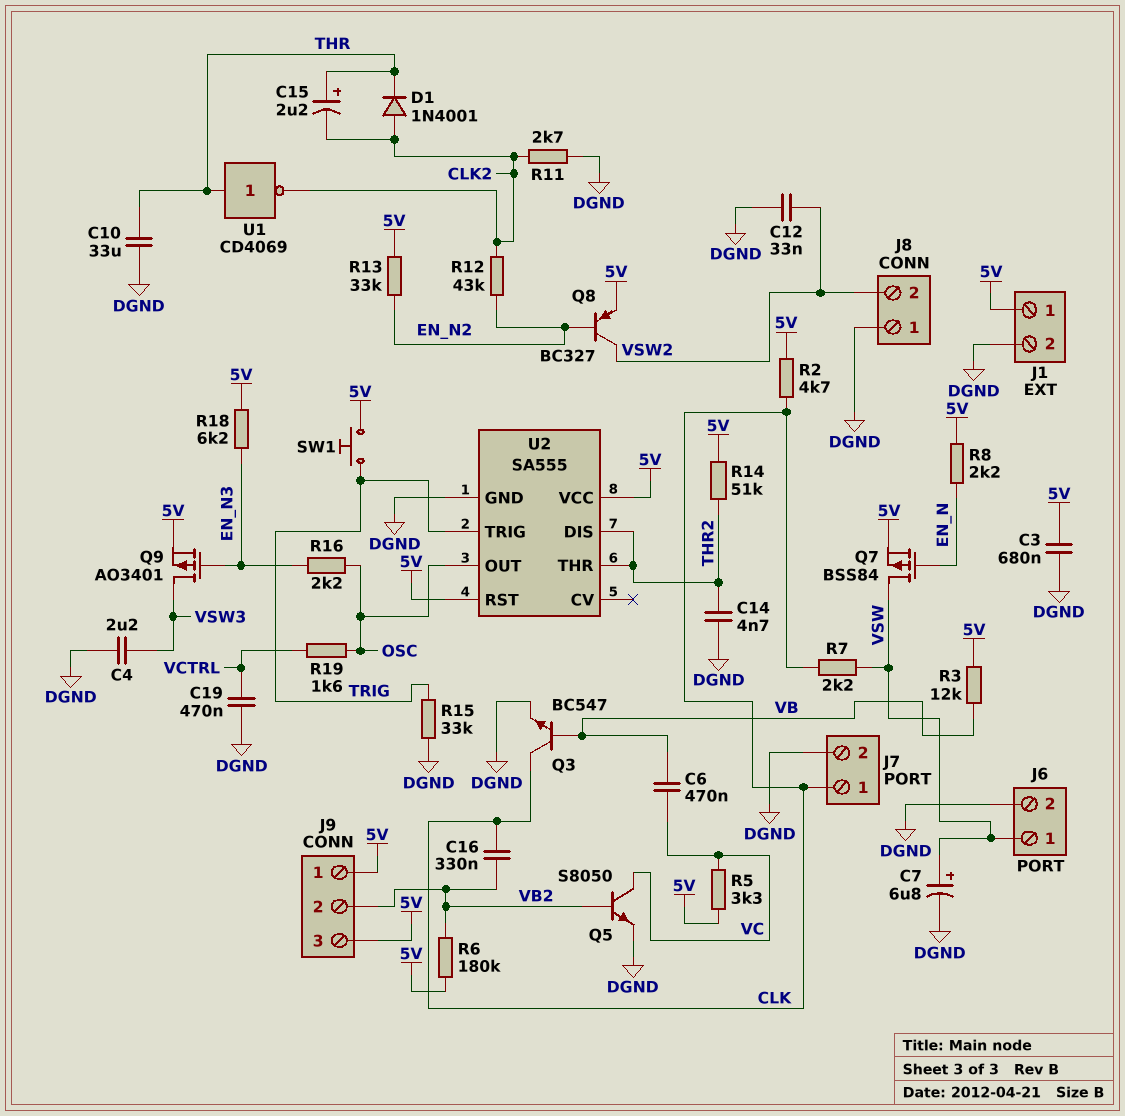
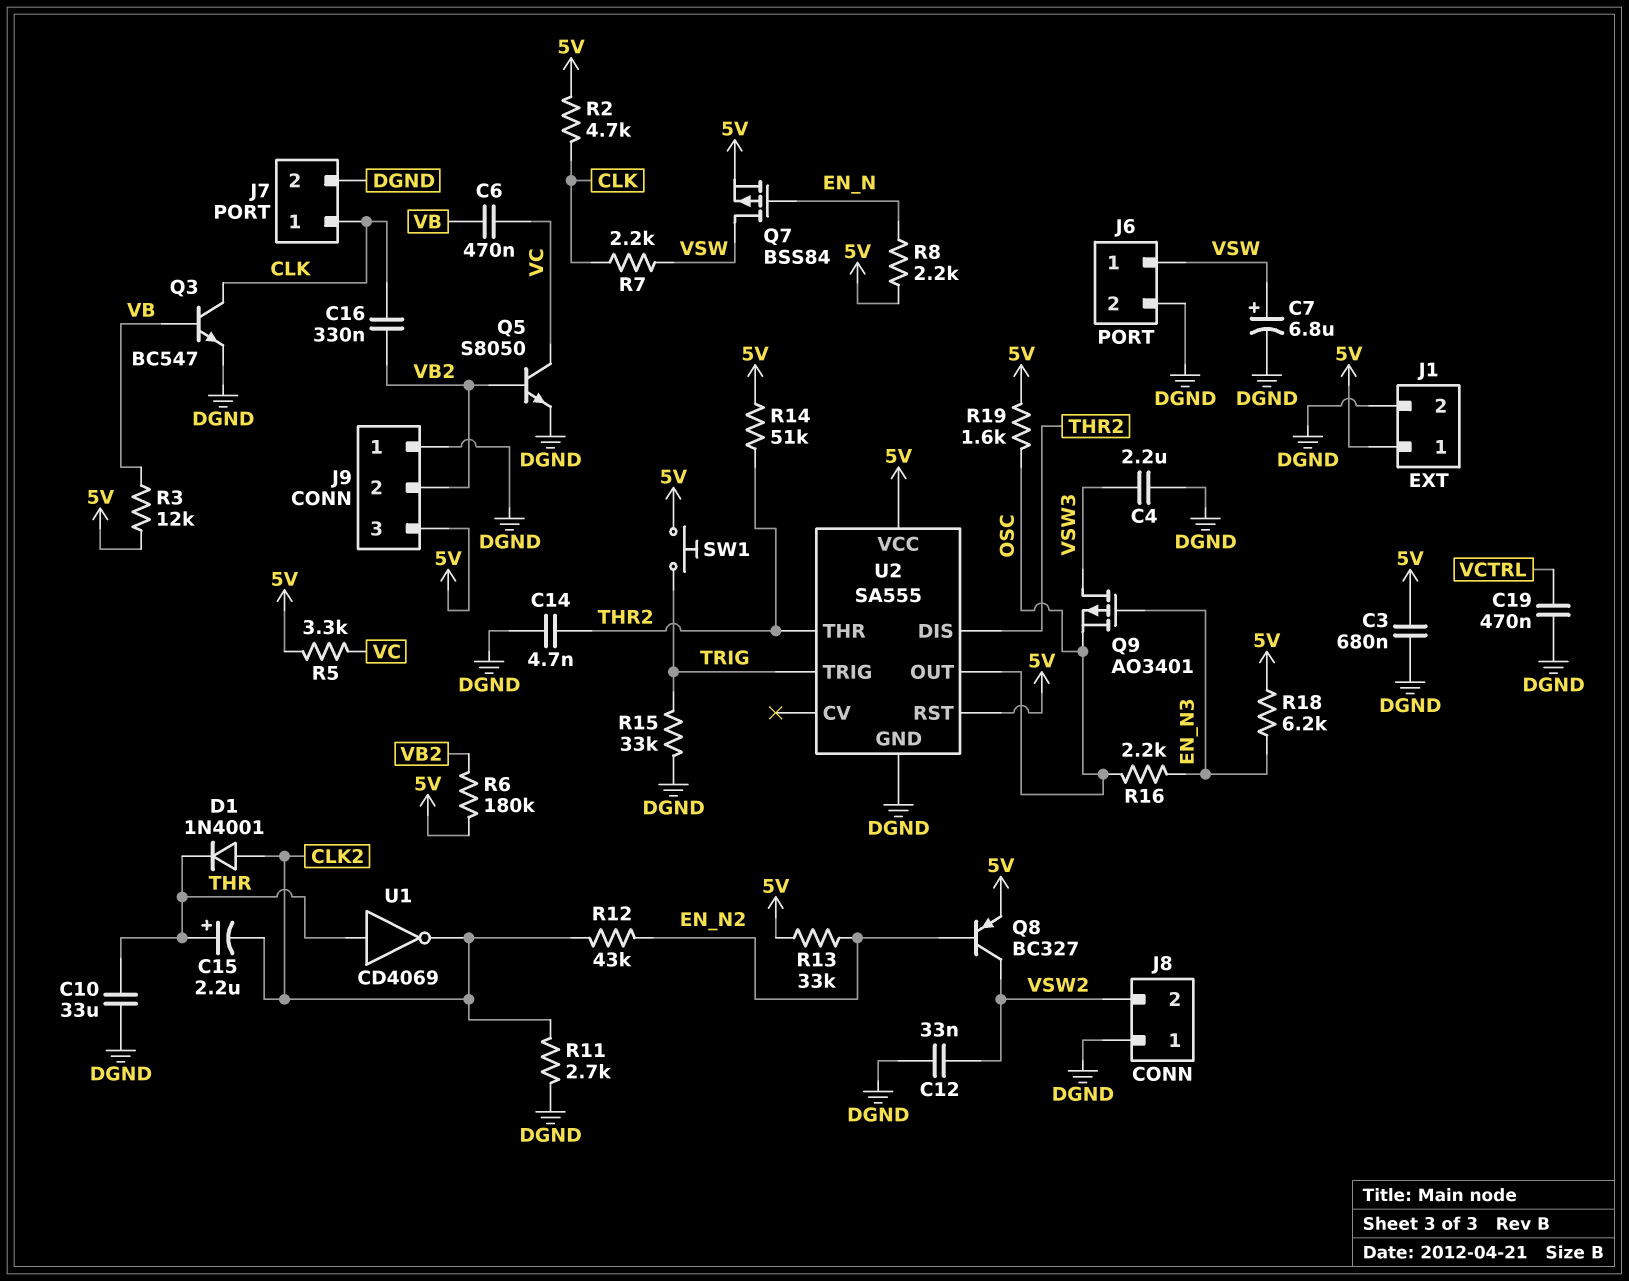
J9 pin 1: 5V -> DGND
Q9: PMOS AO3401 (G EN_N3, D VSW3, S 5V) -> PMOS AO3401 (G EN_N3, D VSW3, S OSC)
R19: 1.6k (OSC, VCTRL) -> 1.6k (5V, OSC)

